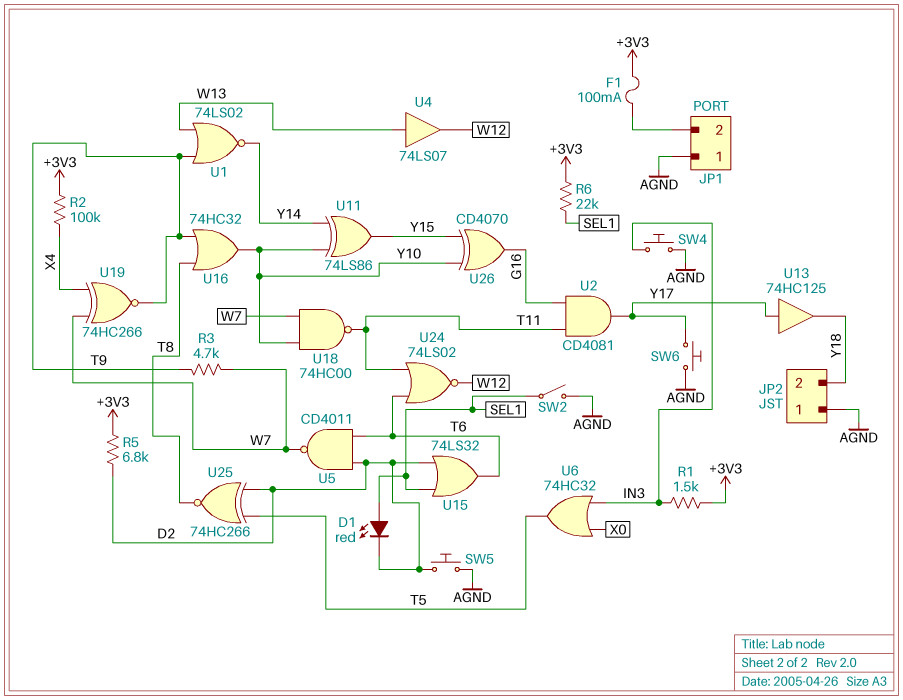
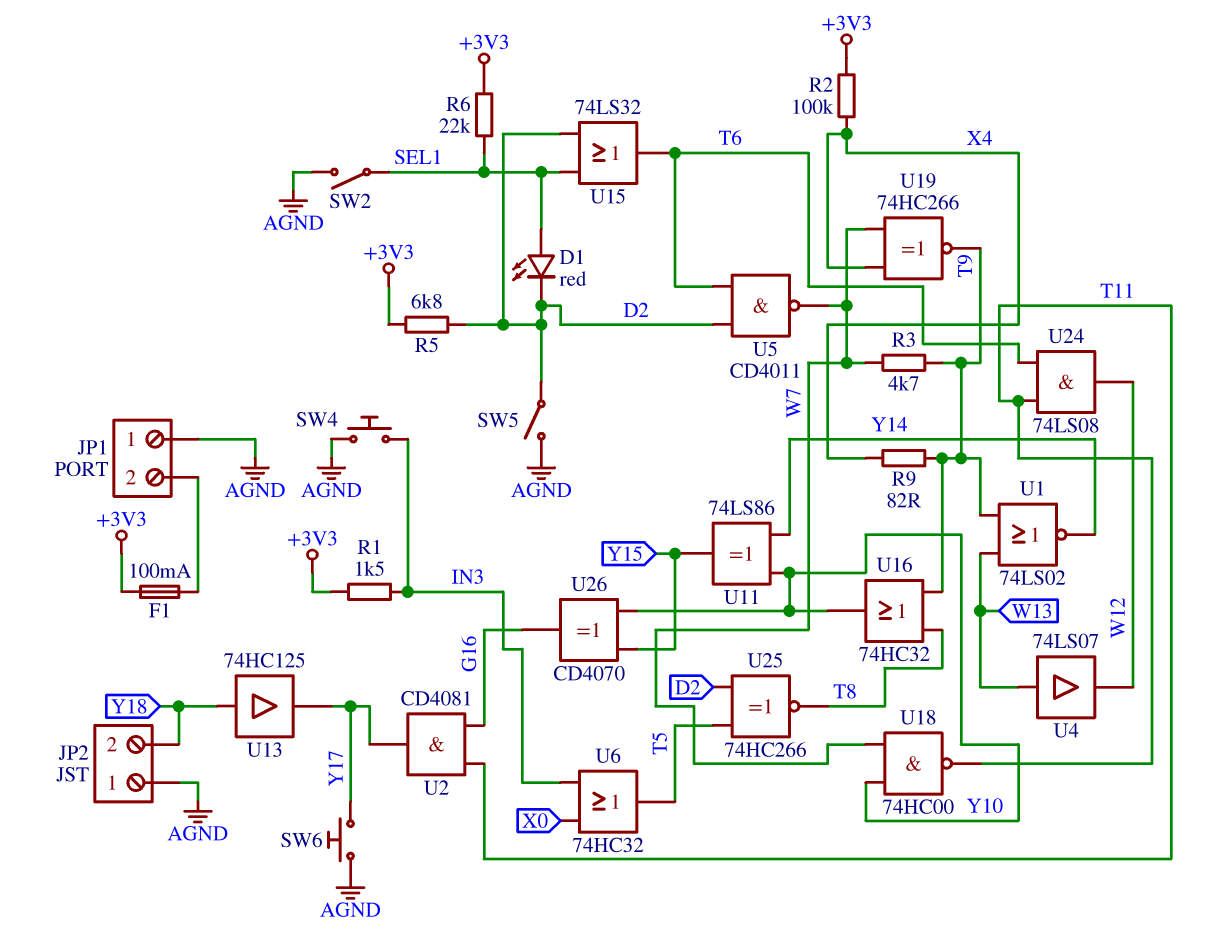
R9: none -> 82 (T9, X4)
SW5: button (AGND, D2) -> switch (AGND, D2)
U13: buffer 74HC125 (in Y17, out Y18) -> buffer 74HC125 (in Y18, out Y17)
U24: NOR 74LS02 (in T6, in T11, out W12) -> AND 74LS08 (in T6, in T11, out W12)

